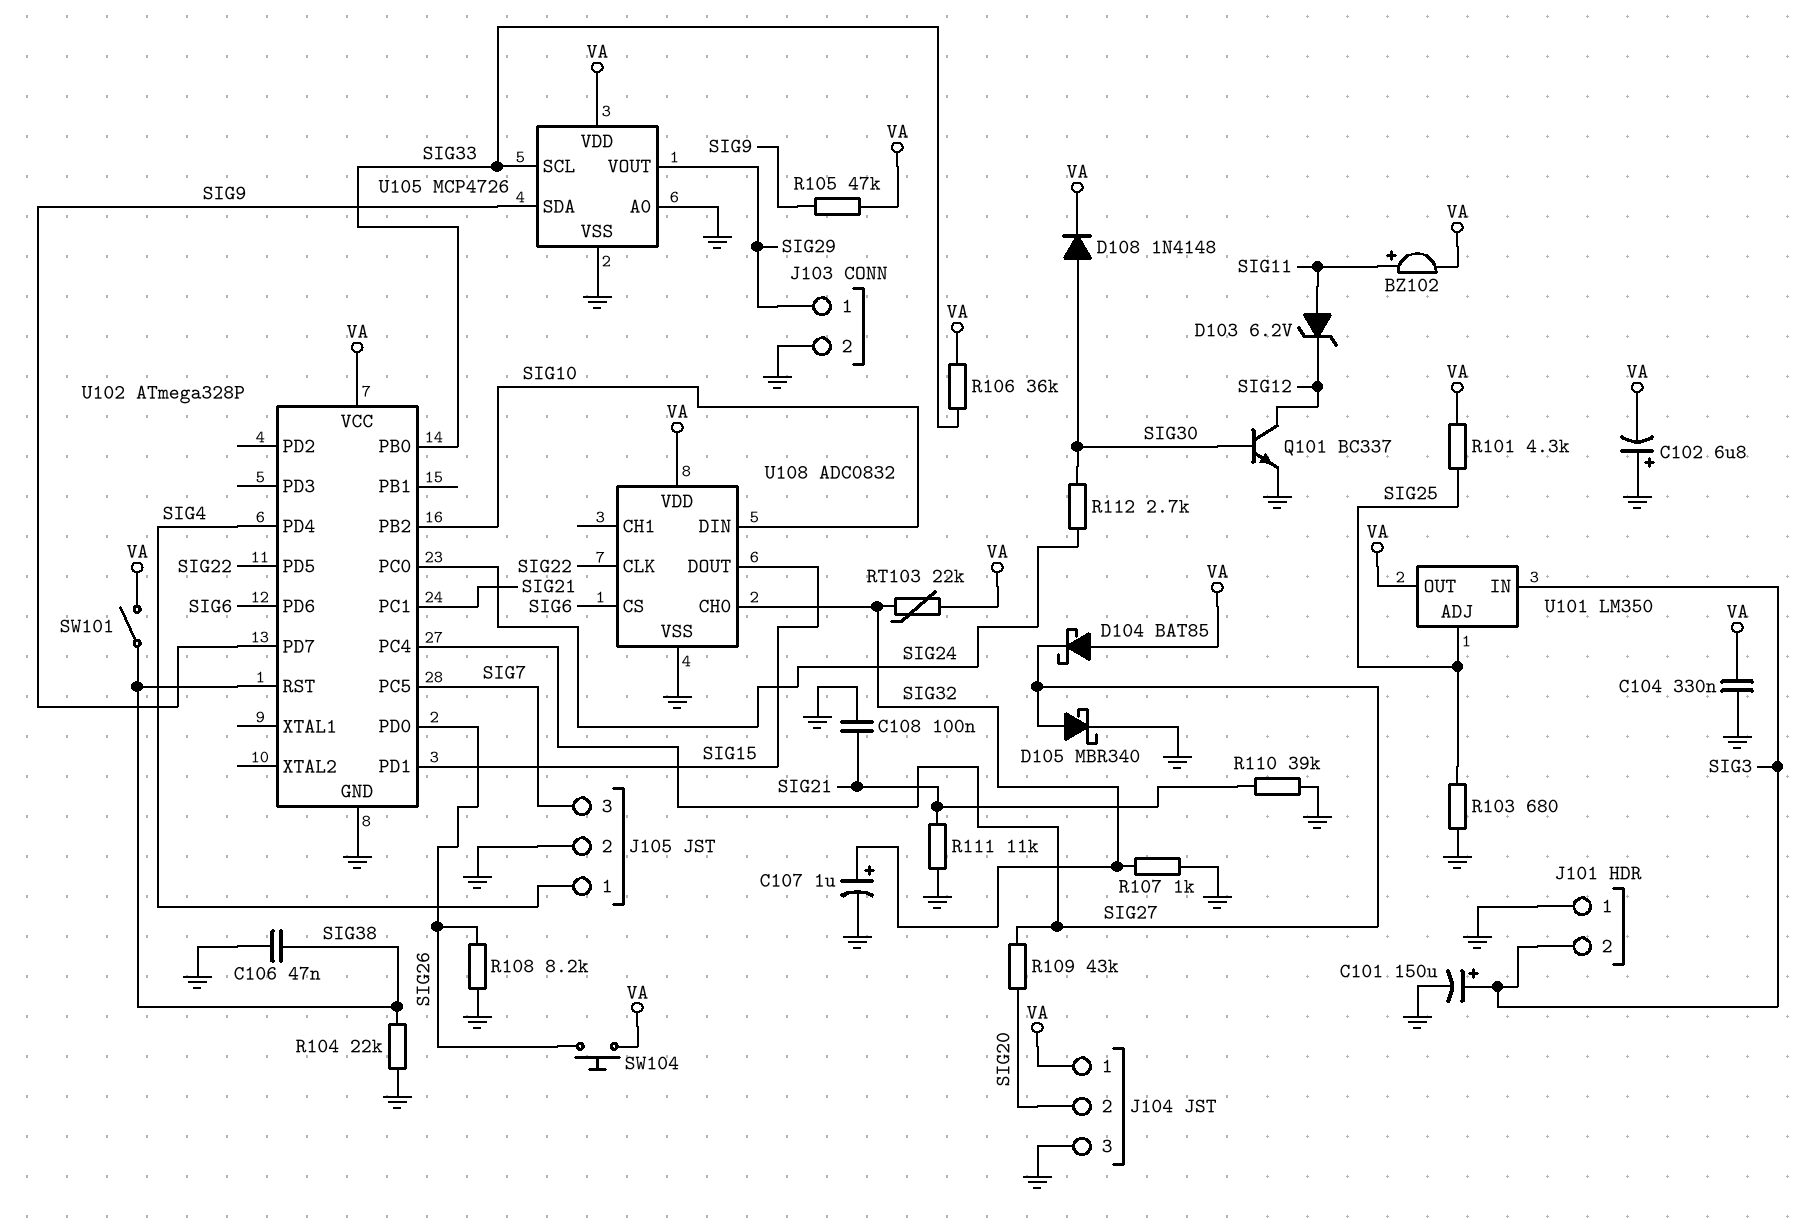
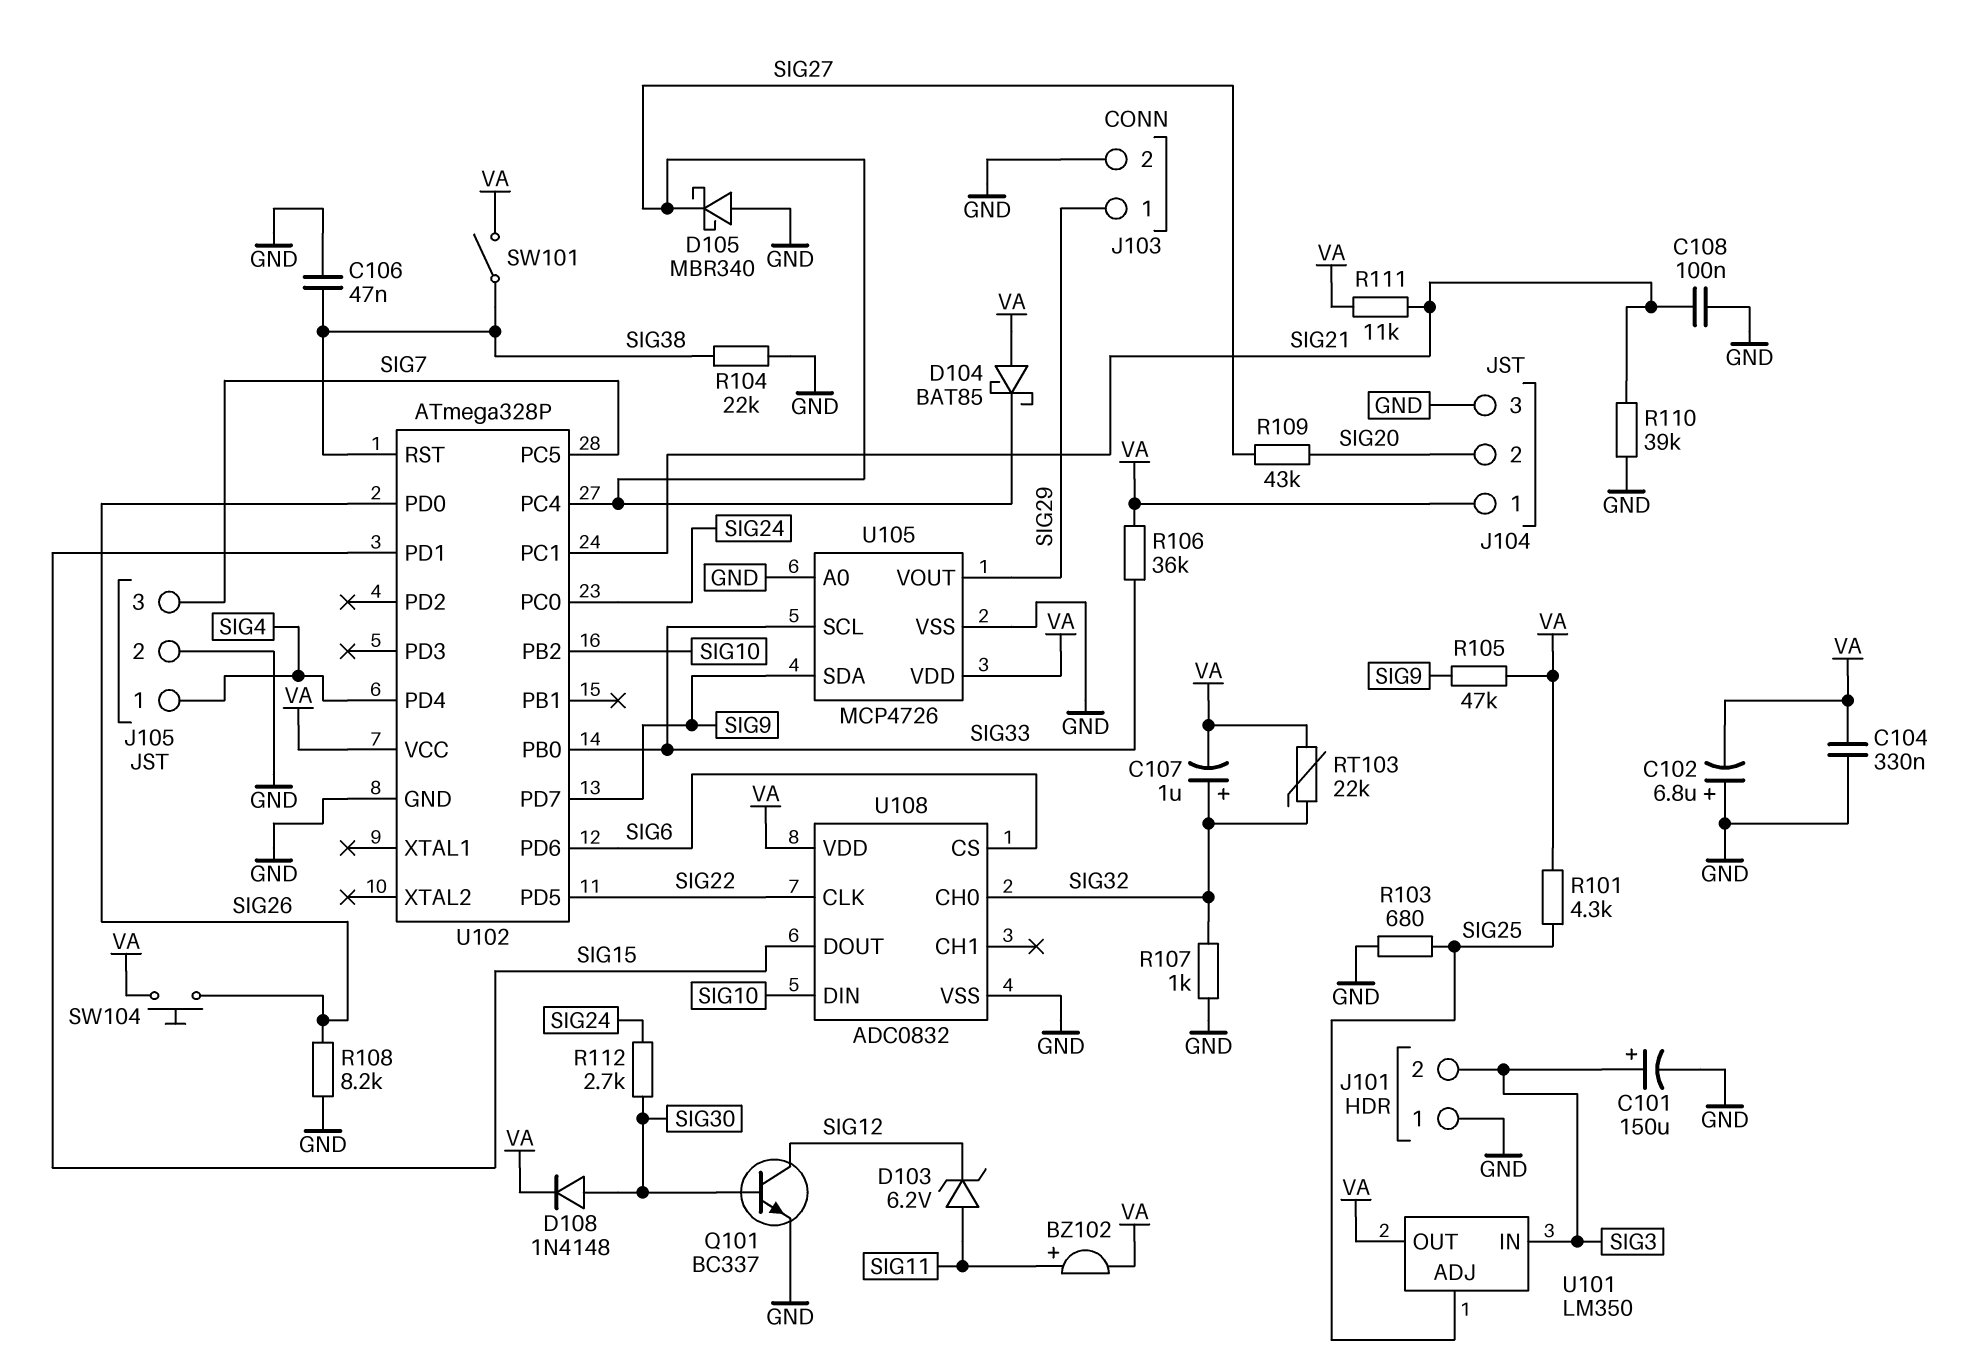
C107: 1uF (plus SIG32, minus GND) -> 1uF (plus SIG32, minus VA)
D105: schottky MBR340 (A SIG27, K GND) -> schottky MBR340 (A GND, K SIG27)
R111: 11k (GND, SIG21) -> 11k (SIG21, VA)

